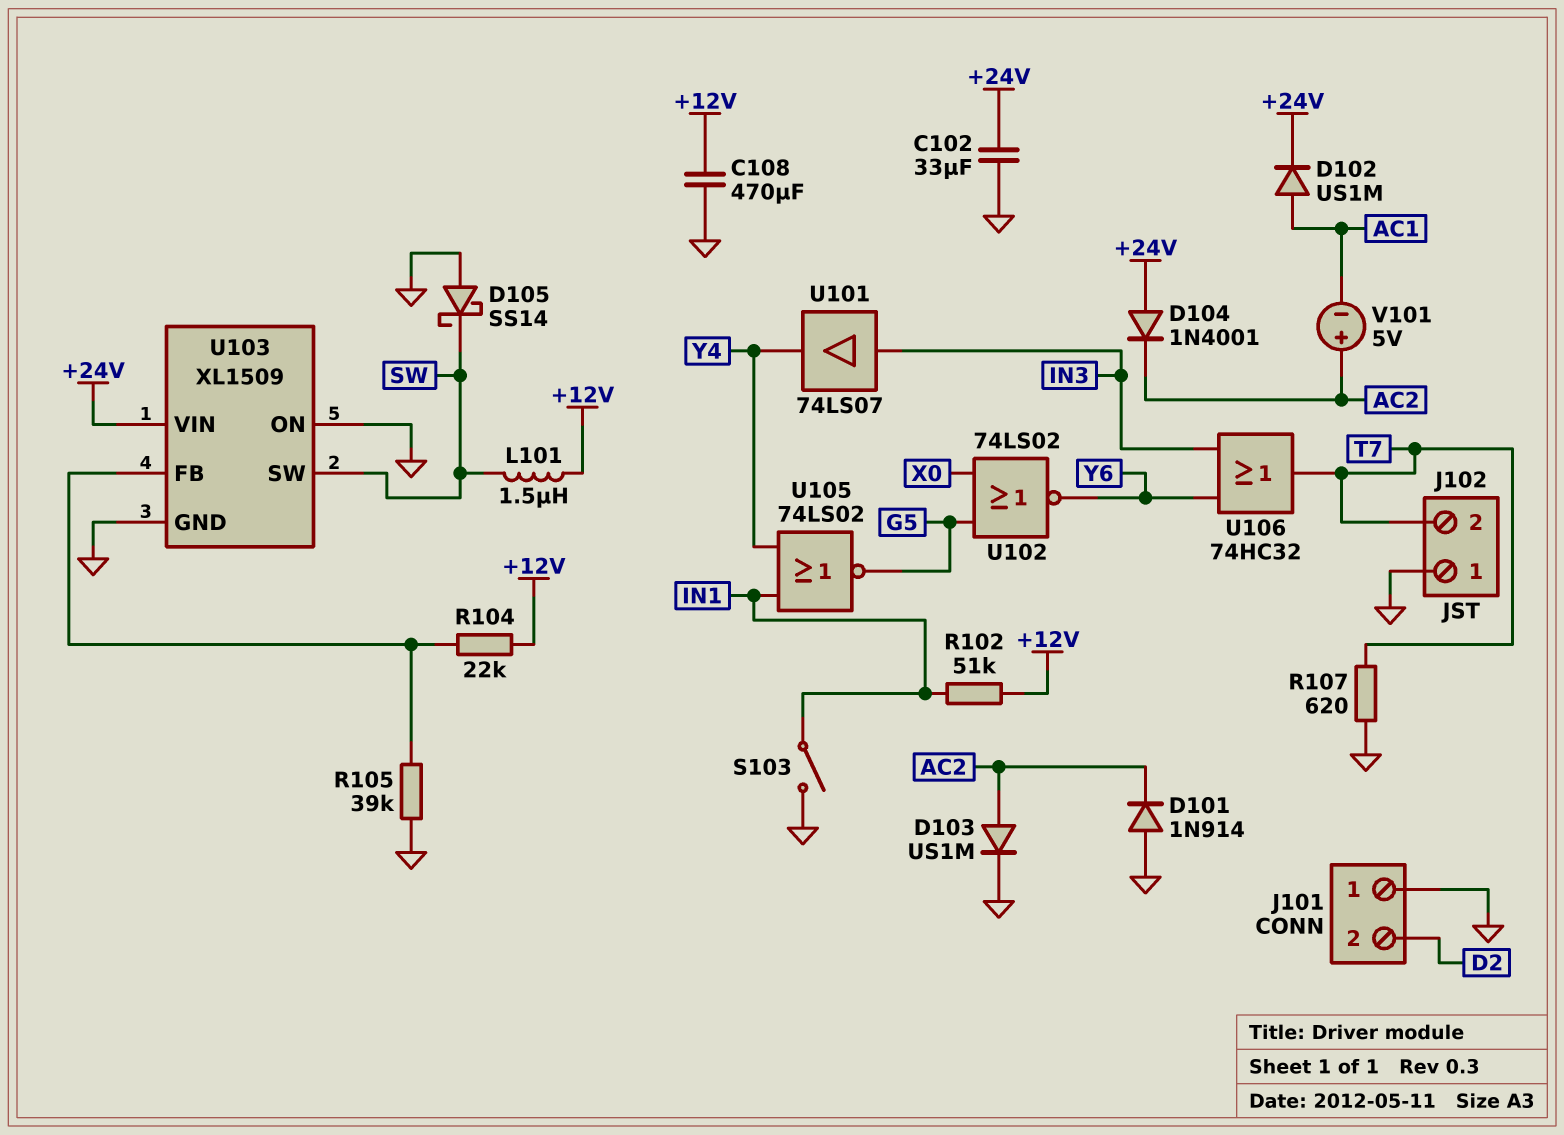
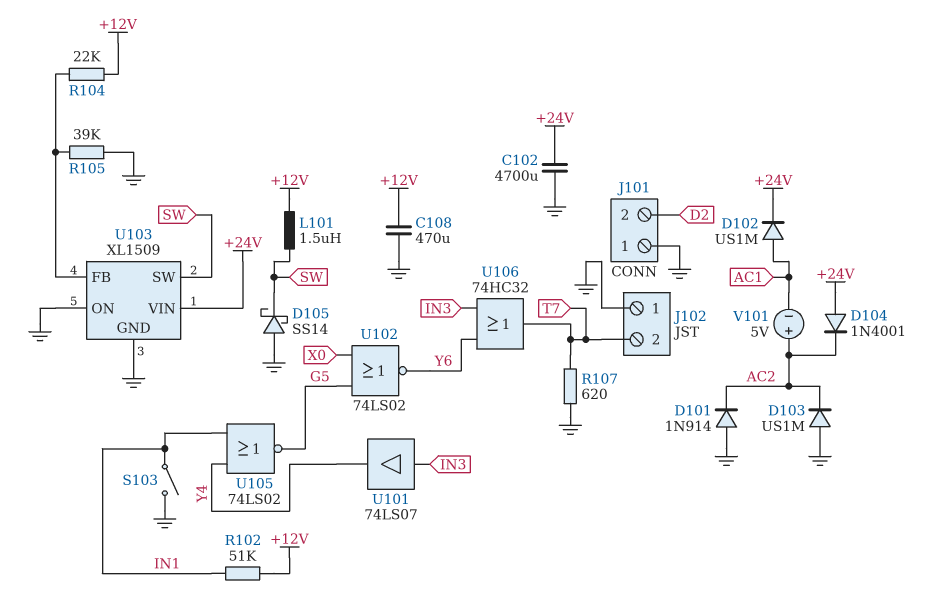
C102: 33uF (+24V, GND) -> 4700uF (+24V, GND)
D103: diode US1M (A AC2, K GND) -> diode US1M (A GND, K AC2)

